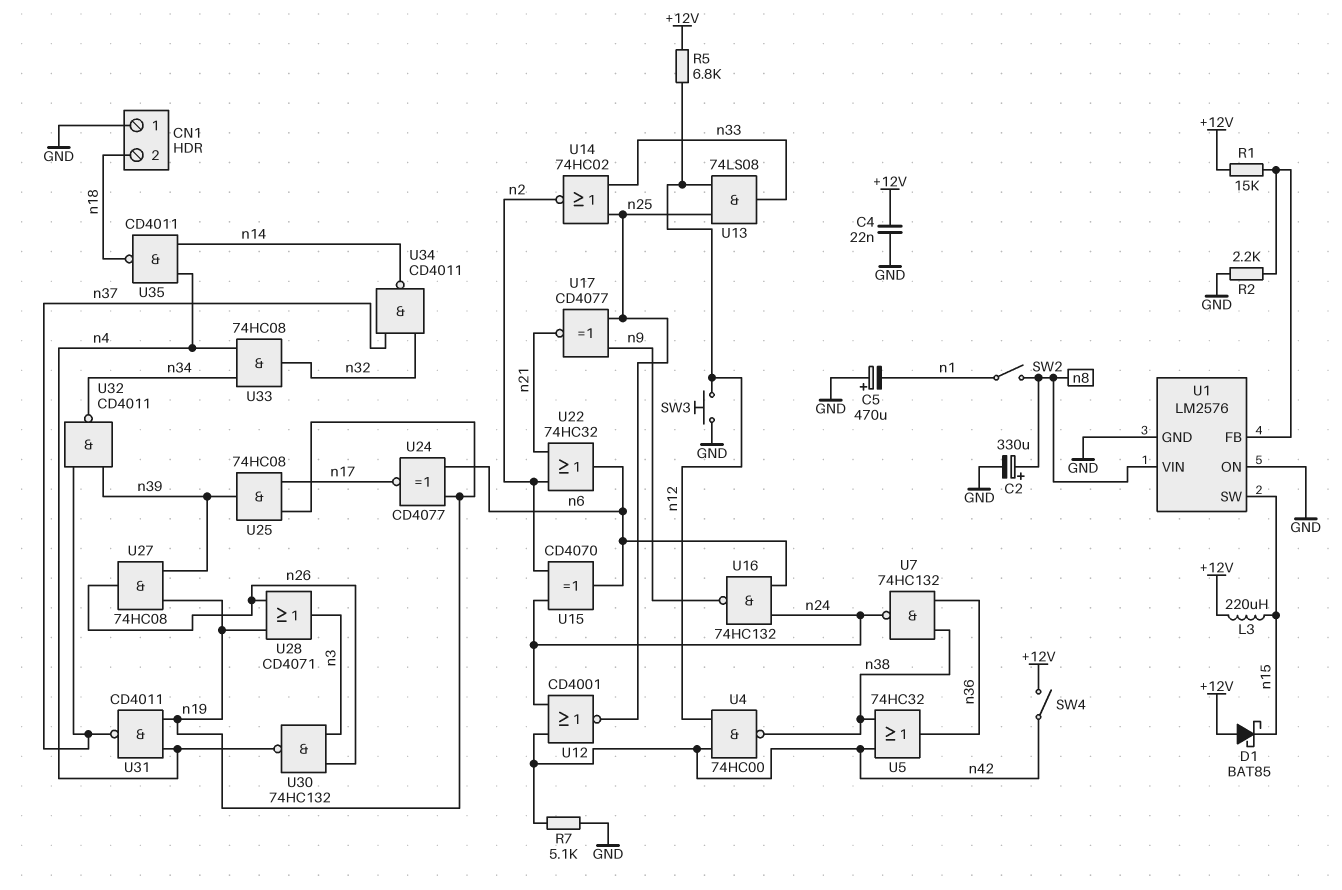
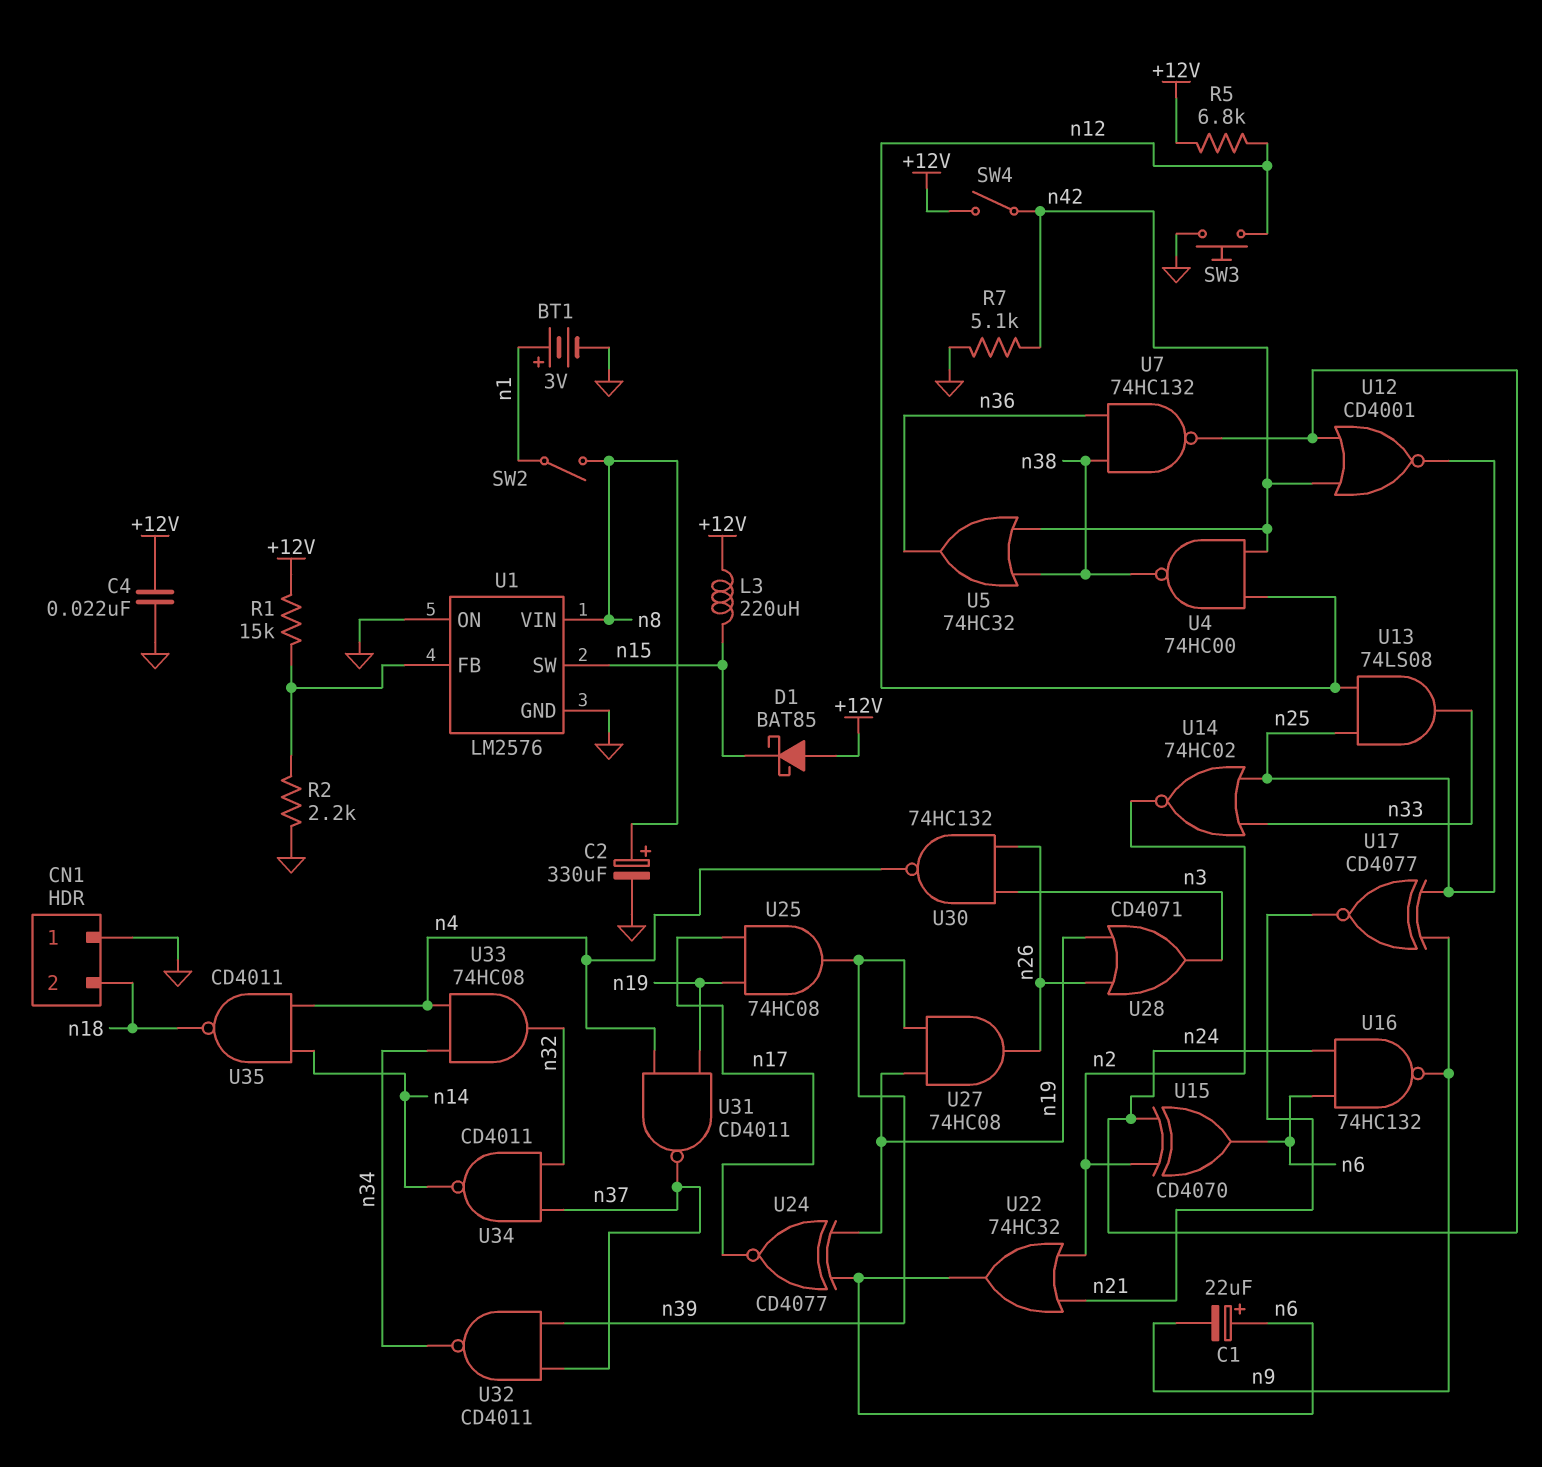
BT1: none -> 3V (plus n1, minus GND)
C1: none -> 22uF (plus n6, minus n9)
C5: 470uF (plus GND, minus n1) -> none

